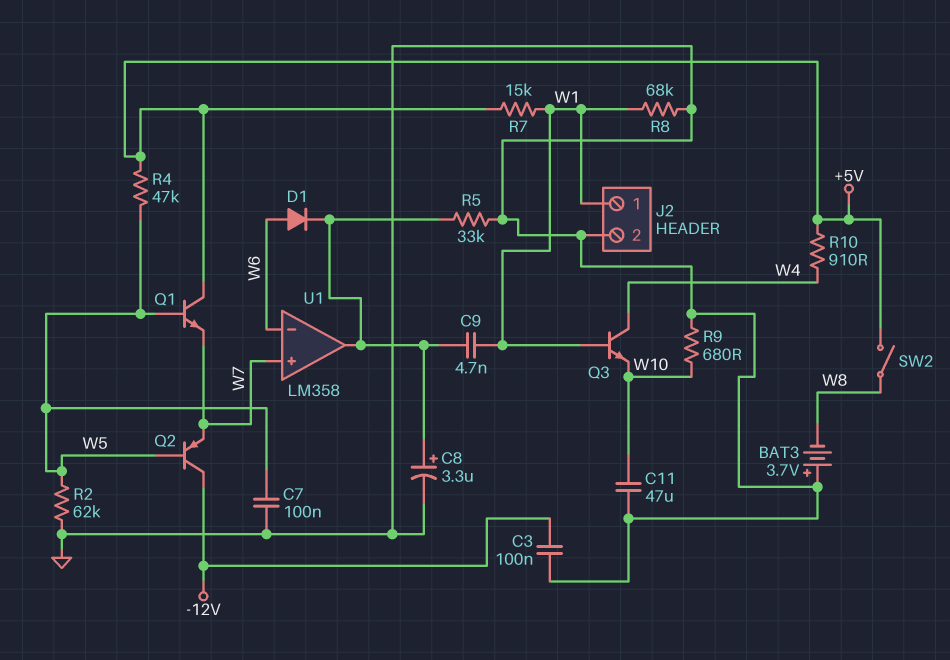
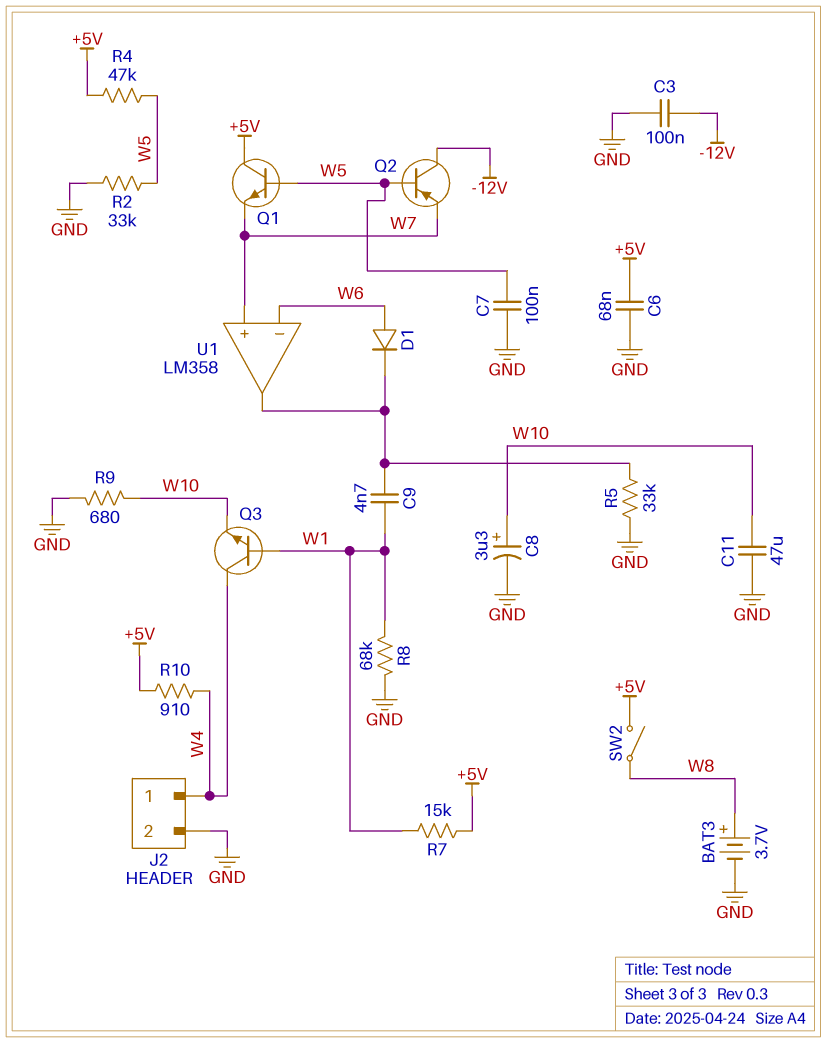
BAT3: 3.7V (plus GND, minus W8) -> 3.7V (plus W8, minus GND)
C6: none -> 68nF (+5V, GND)
C8: 3.3uF (plus U1/out, minus GND) -> 3.3uF (plus W10, minus GND)
J2 pin 1: W1 -> W4
R2: 62k (GND, W5) -> 33k (GND, W5)

